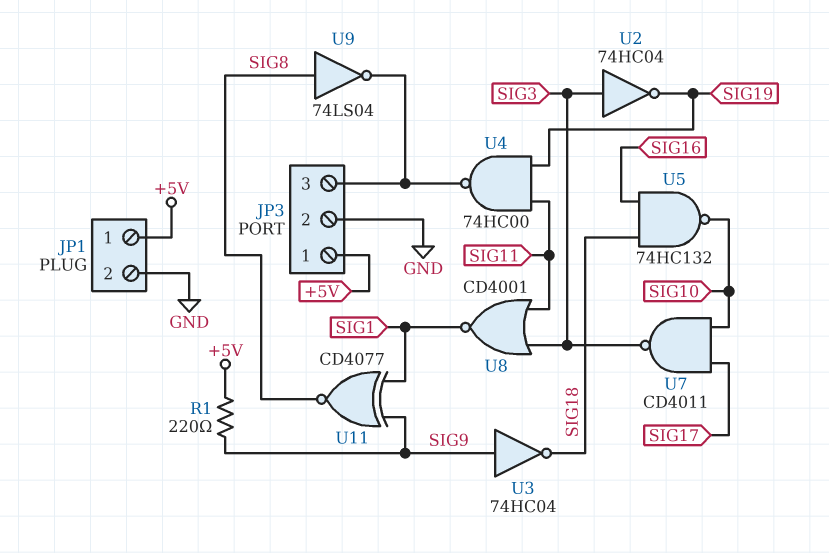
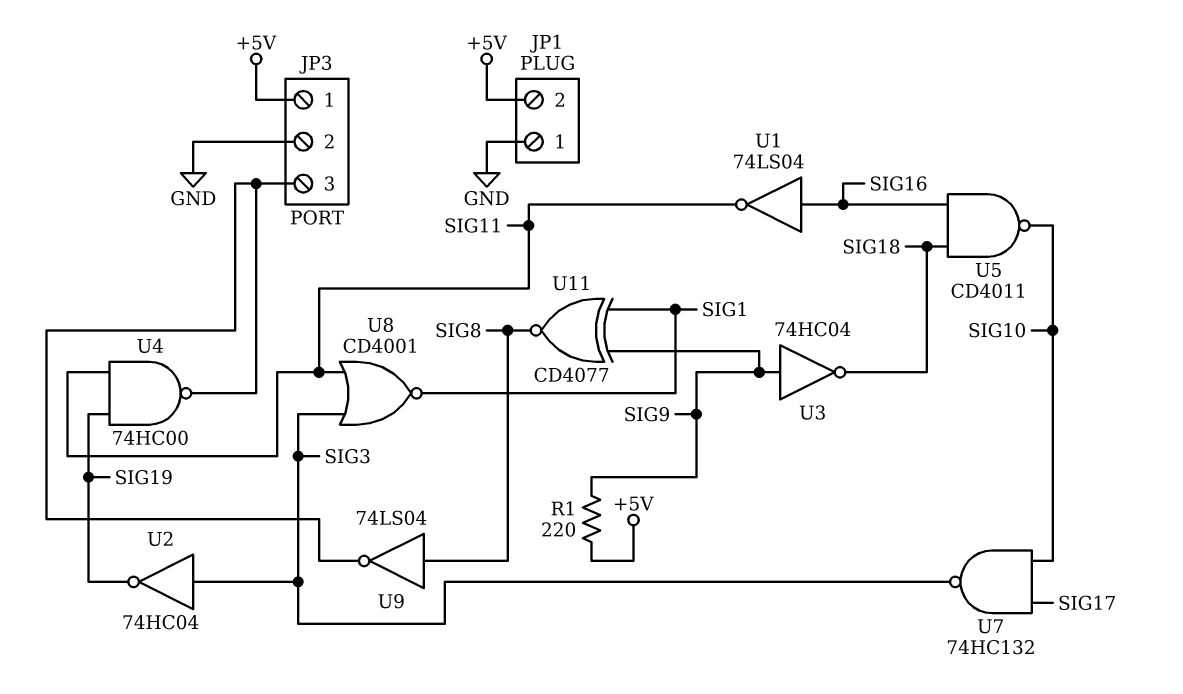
JP1 pin 1: +5V -> GND
JP1 pin 2: GND -> +5V
U1: none -> NOT 74LS04 (in SIG16, out SIG11)
U5: NAND 74HC132 (in SIG16, in SIG18, out SIG10) -> NAND CD4011 (in SIG16, in SIG18, out SIG10)
U7: NAND CD4011 (in SIG10, in SIG17, out SIG3) -> NAND 74HC132 (in SIG10, in SIG17, out SIG3)

